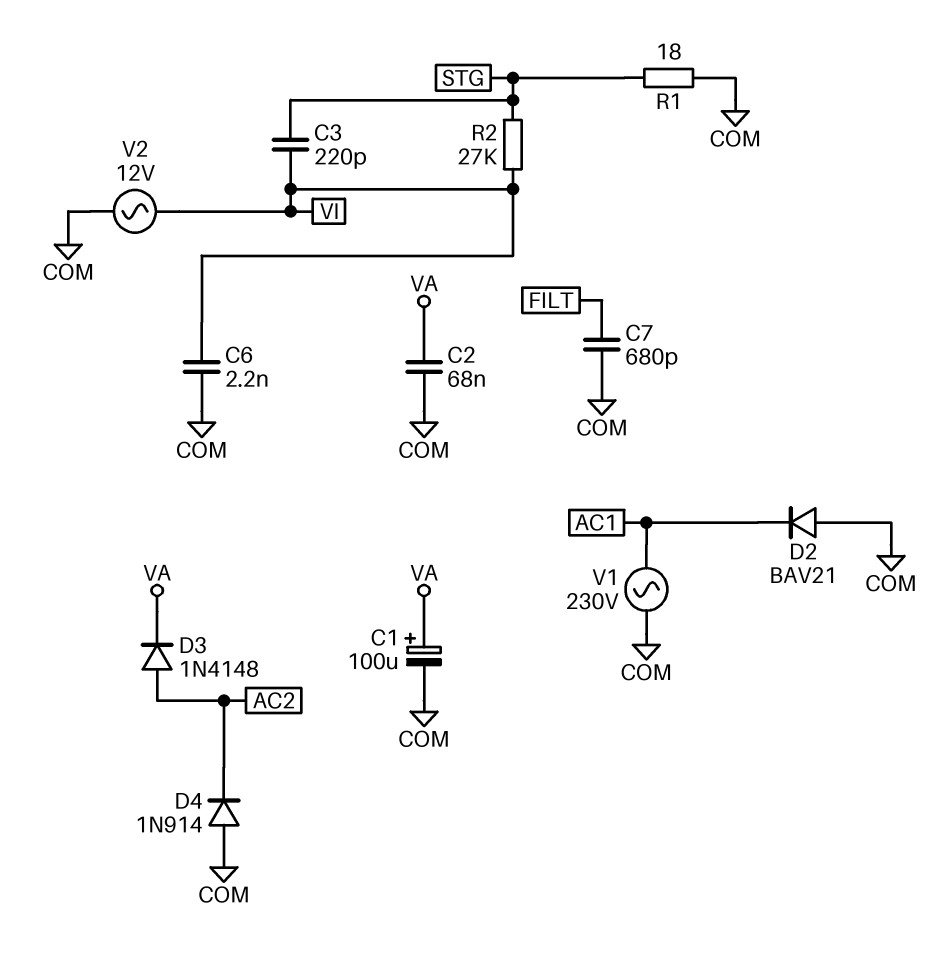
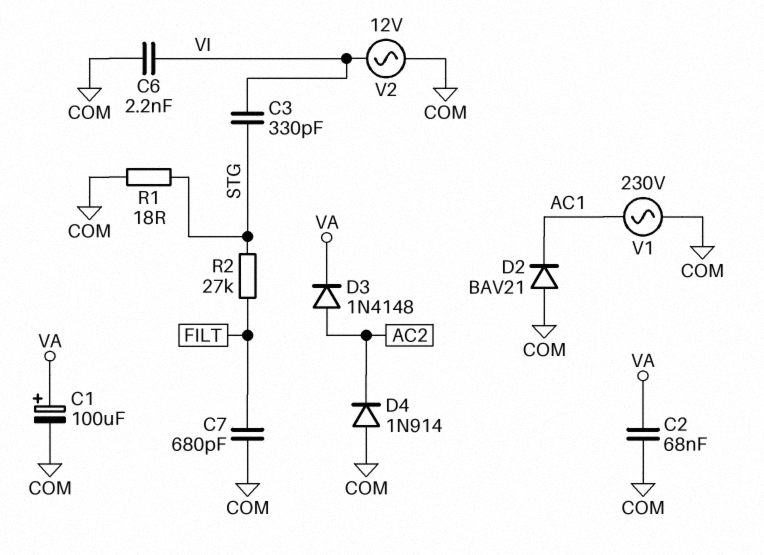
C3: 220pF (STG, VI) -> 330pF (STG, VI)
R2: 27k (STG, VI) -> 27k (FILT, STG)

